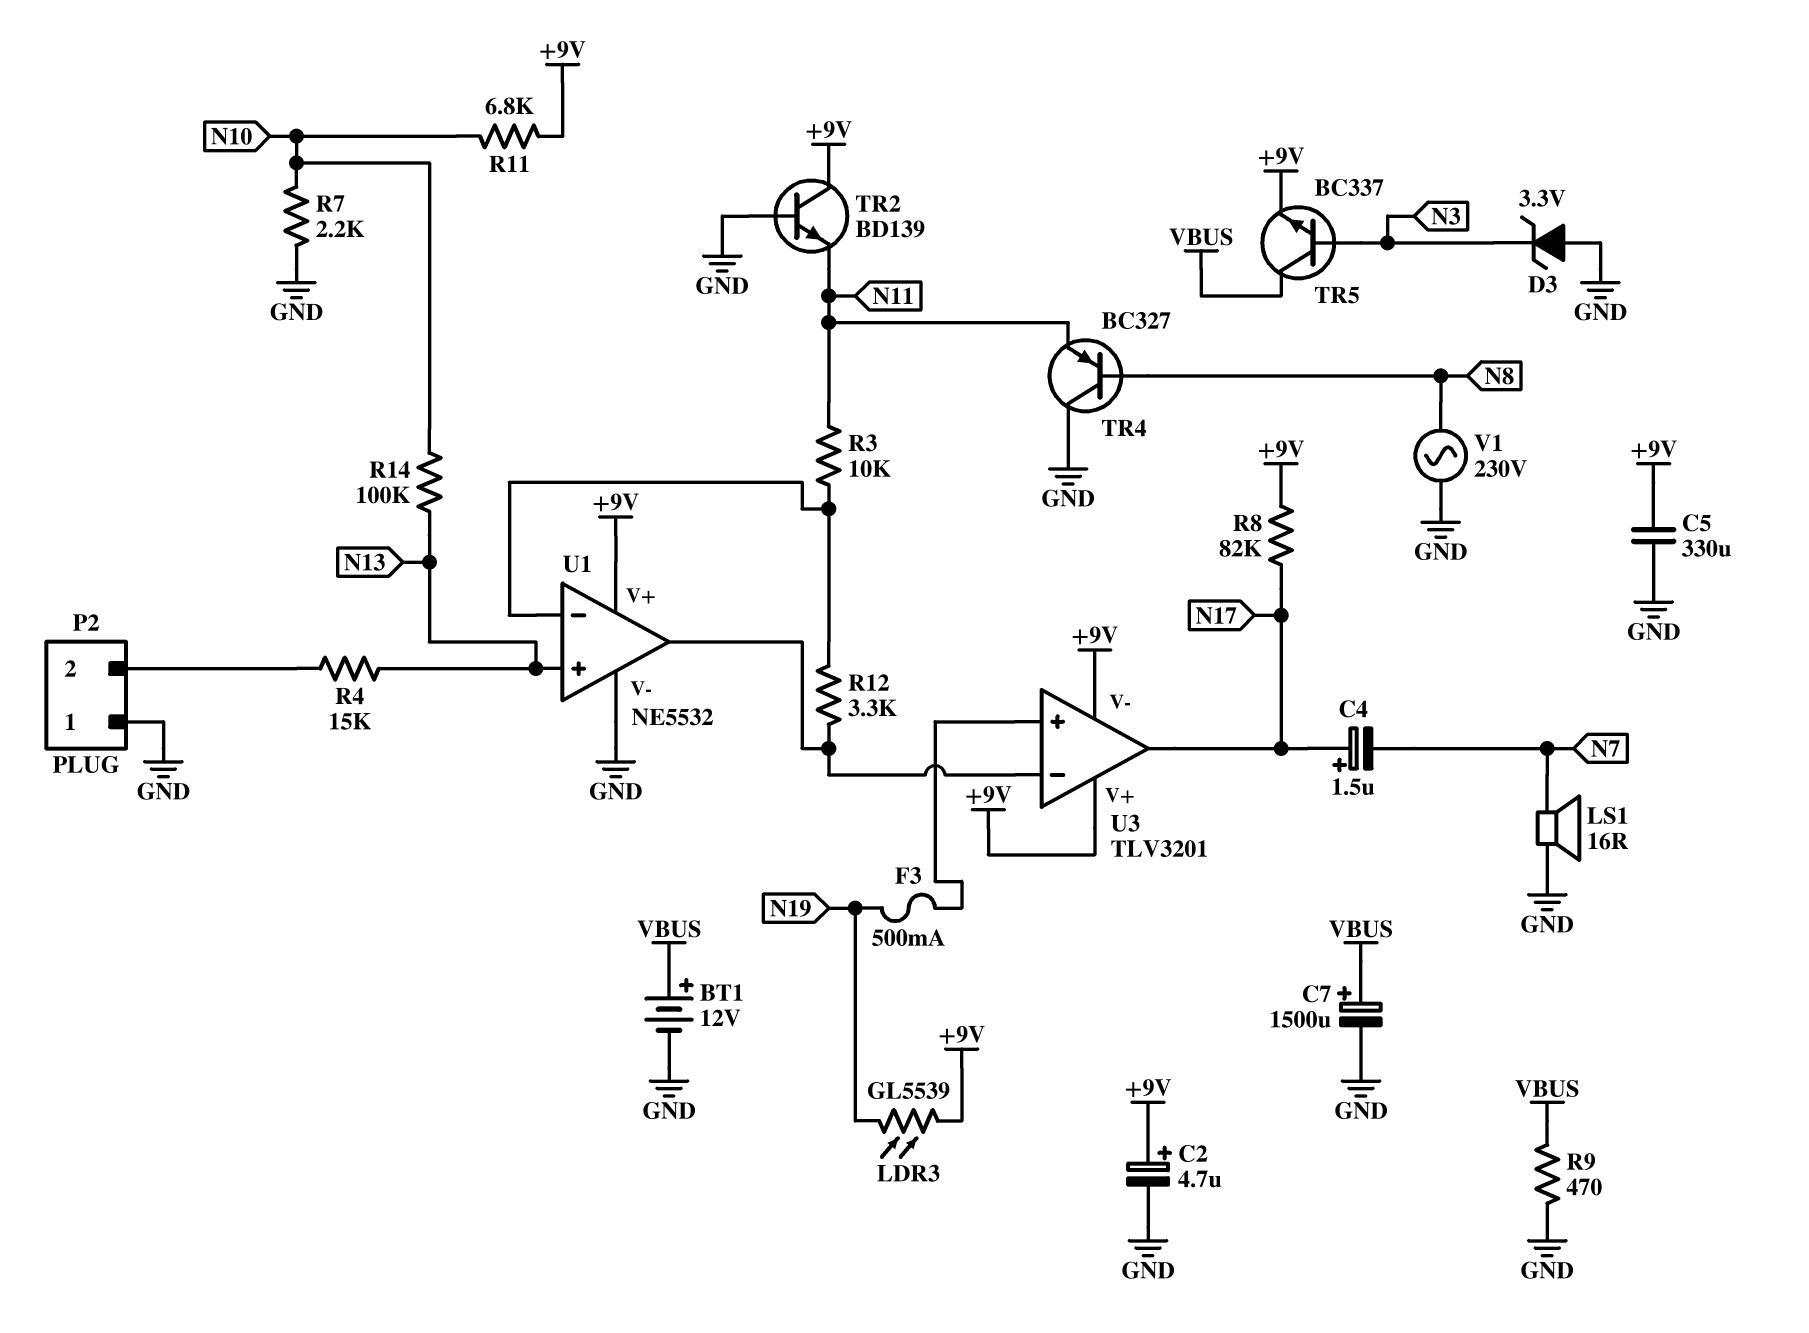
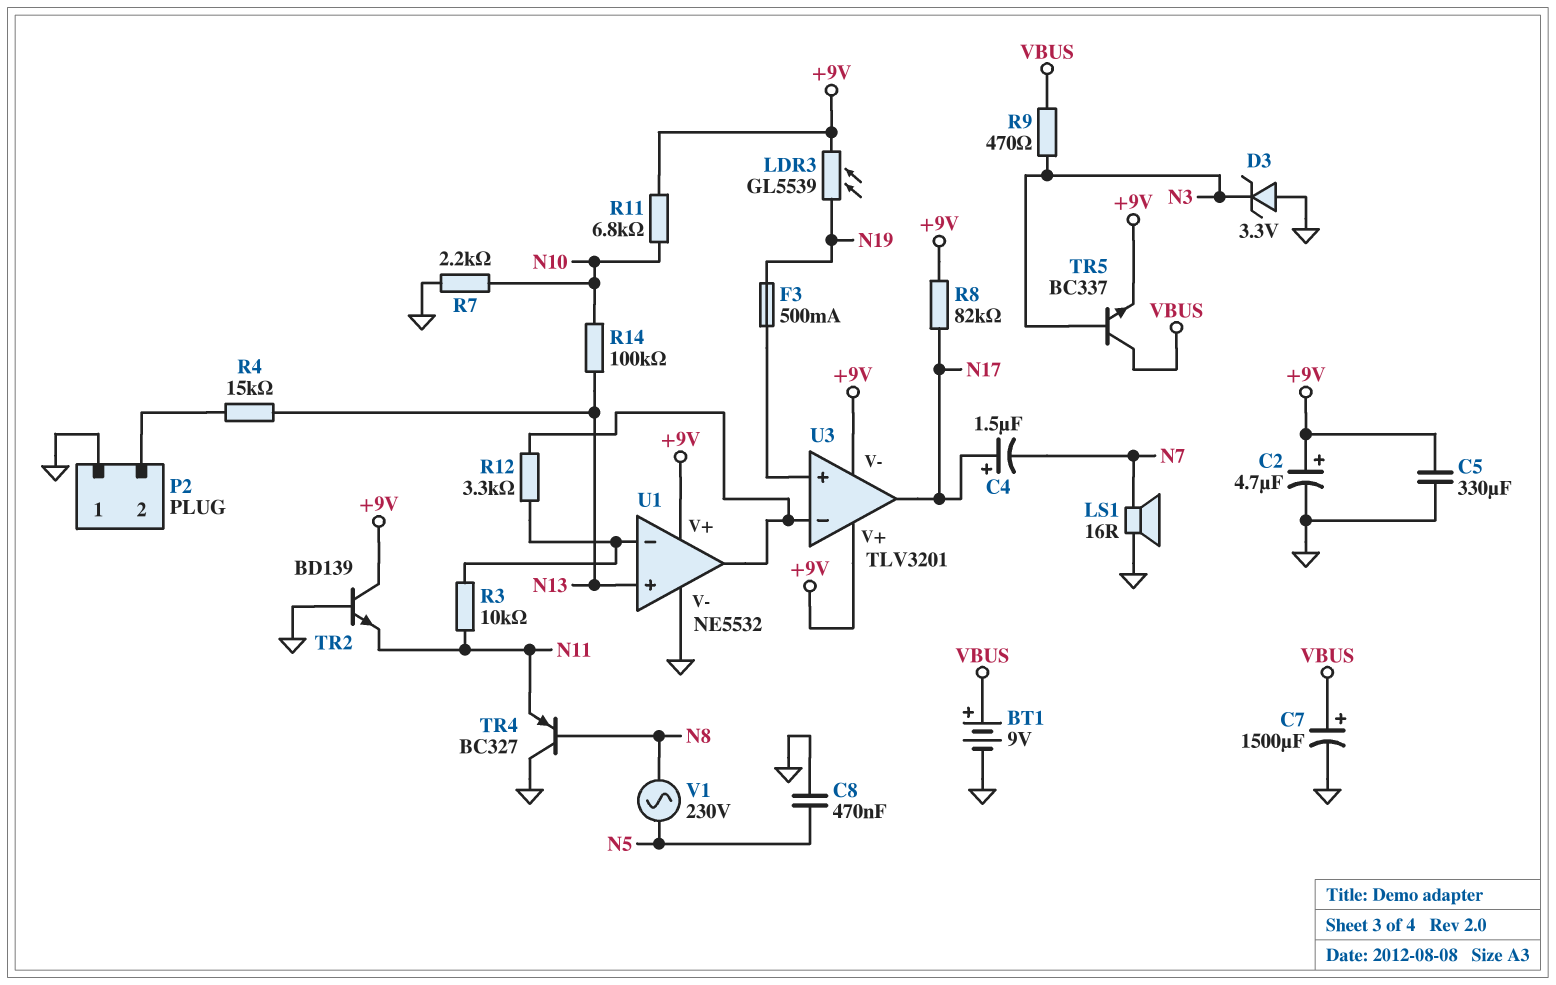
BT1: 12V (plus VBUS, minus GND) -> 9V (plus VBUS, minus GND)
C8: none -> 470nF (GND, N5)
R9: 470 (GND, VBUS) -> 470 (N3, VBUS)
V1: AC 230V (GND, N8) -> AC 230V (N5, N8)

